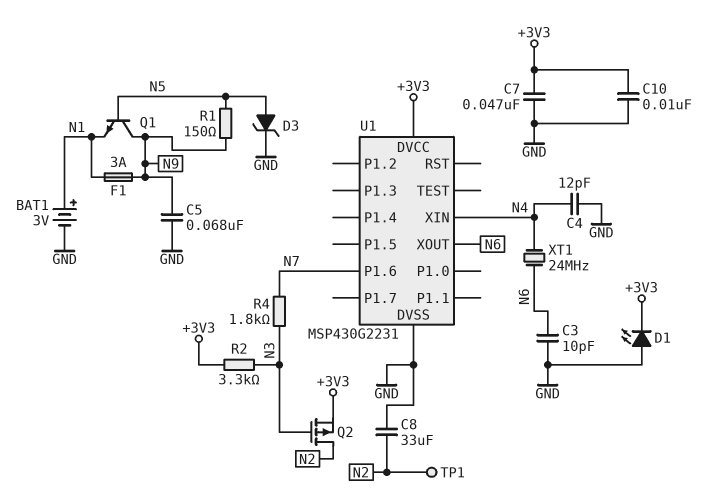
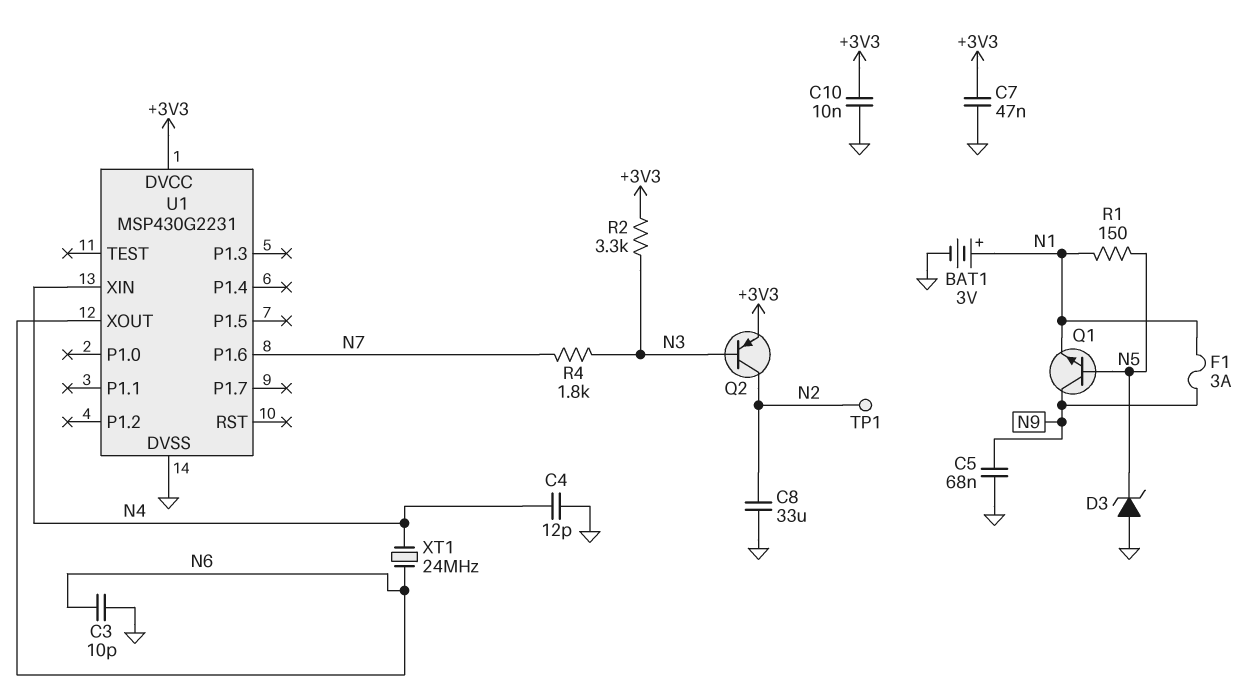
D1: LED (A GND, K +3V3) -> none
D3: zener (A N5, K GND) -> zener (A GND, K N5)
Q2: PMOS (G N3, D N2, S +3V3) -> PNP (B N3, C N2, E +3V3)
R1: 150 (N5, N9) -> 150 (N1, N5)

